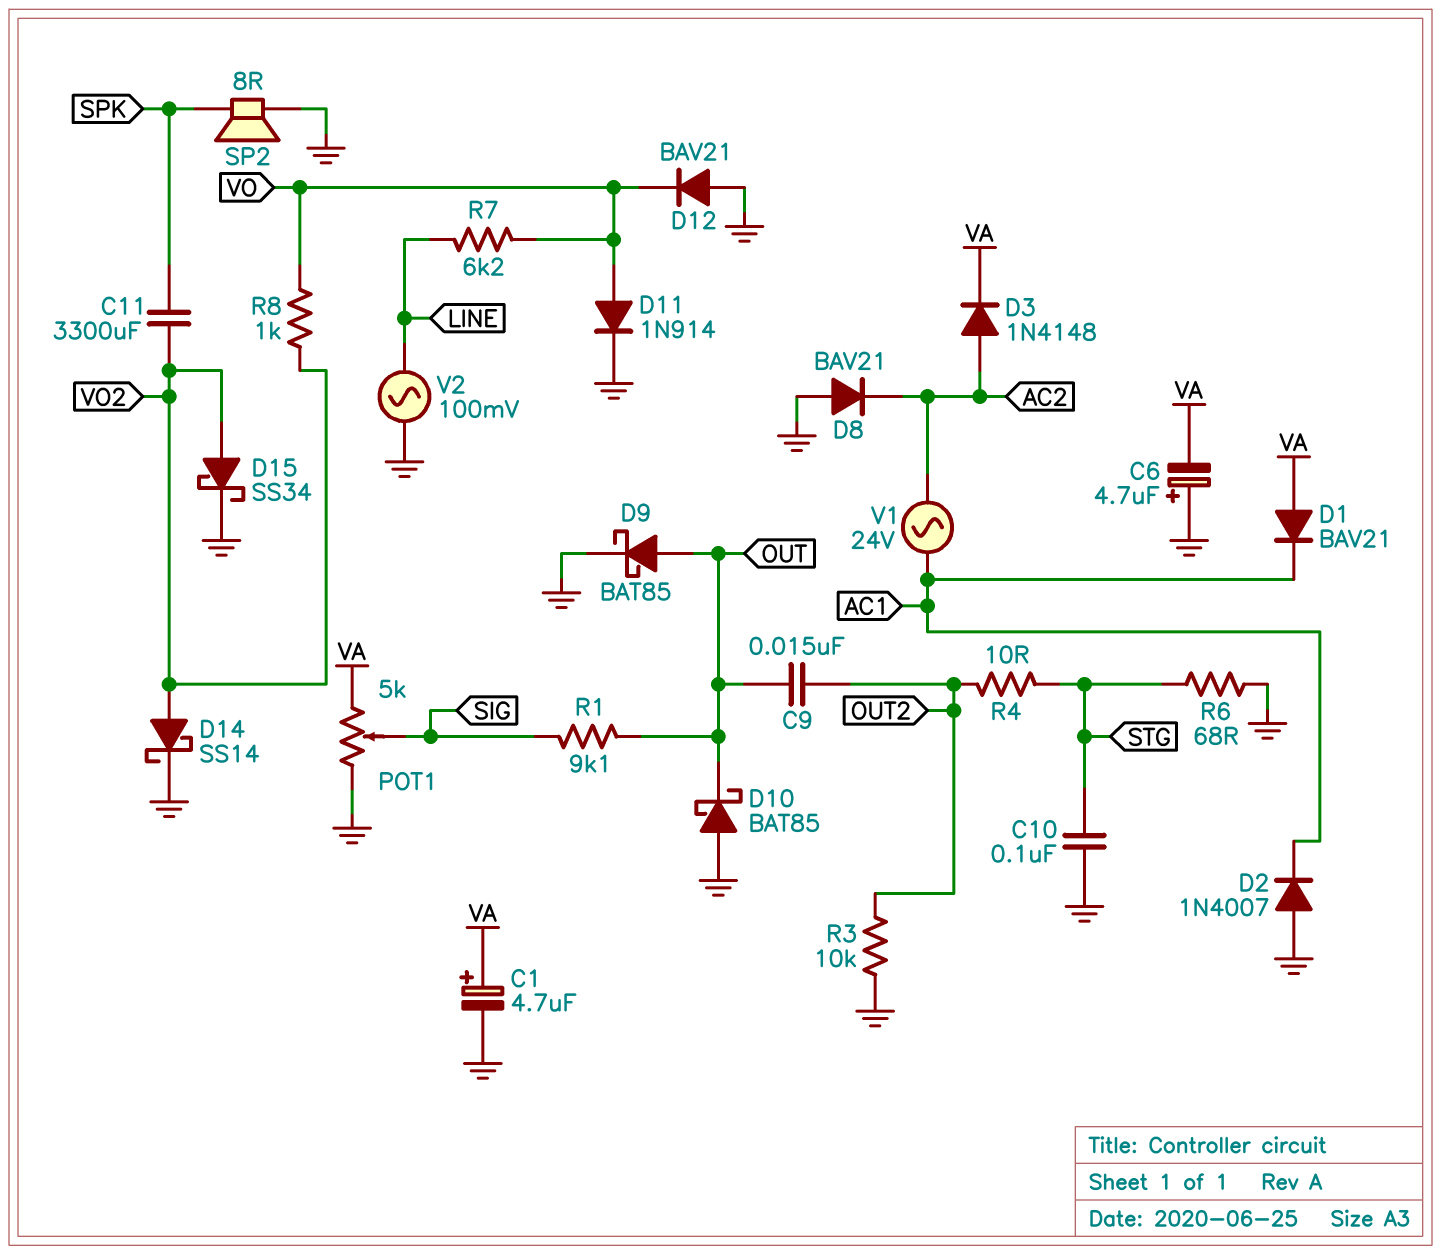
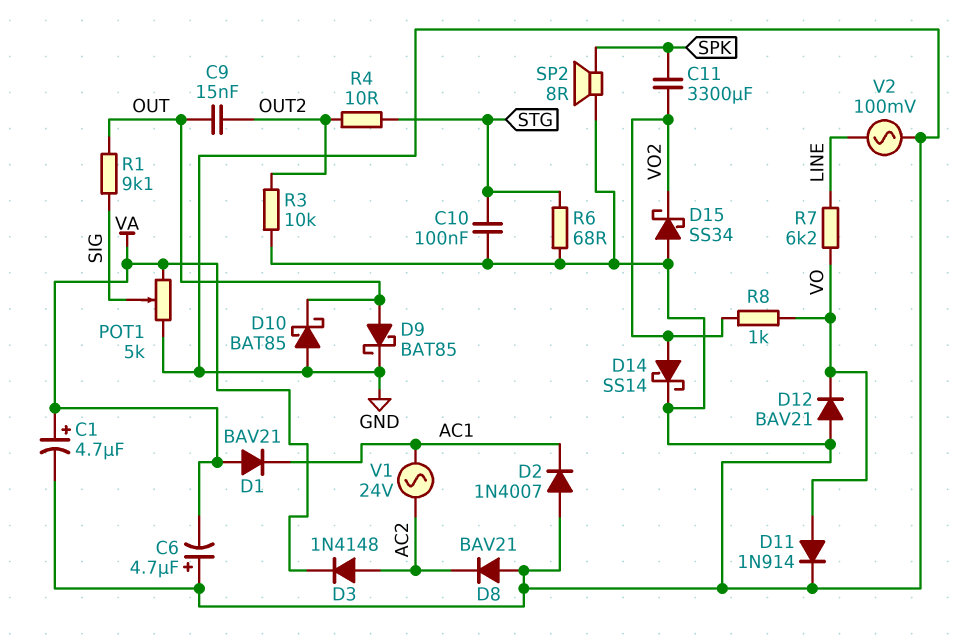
D15: schottky SS34 (A VO2, K GND) -> schottky SS34 (A GND, K VO2)

